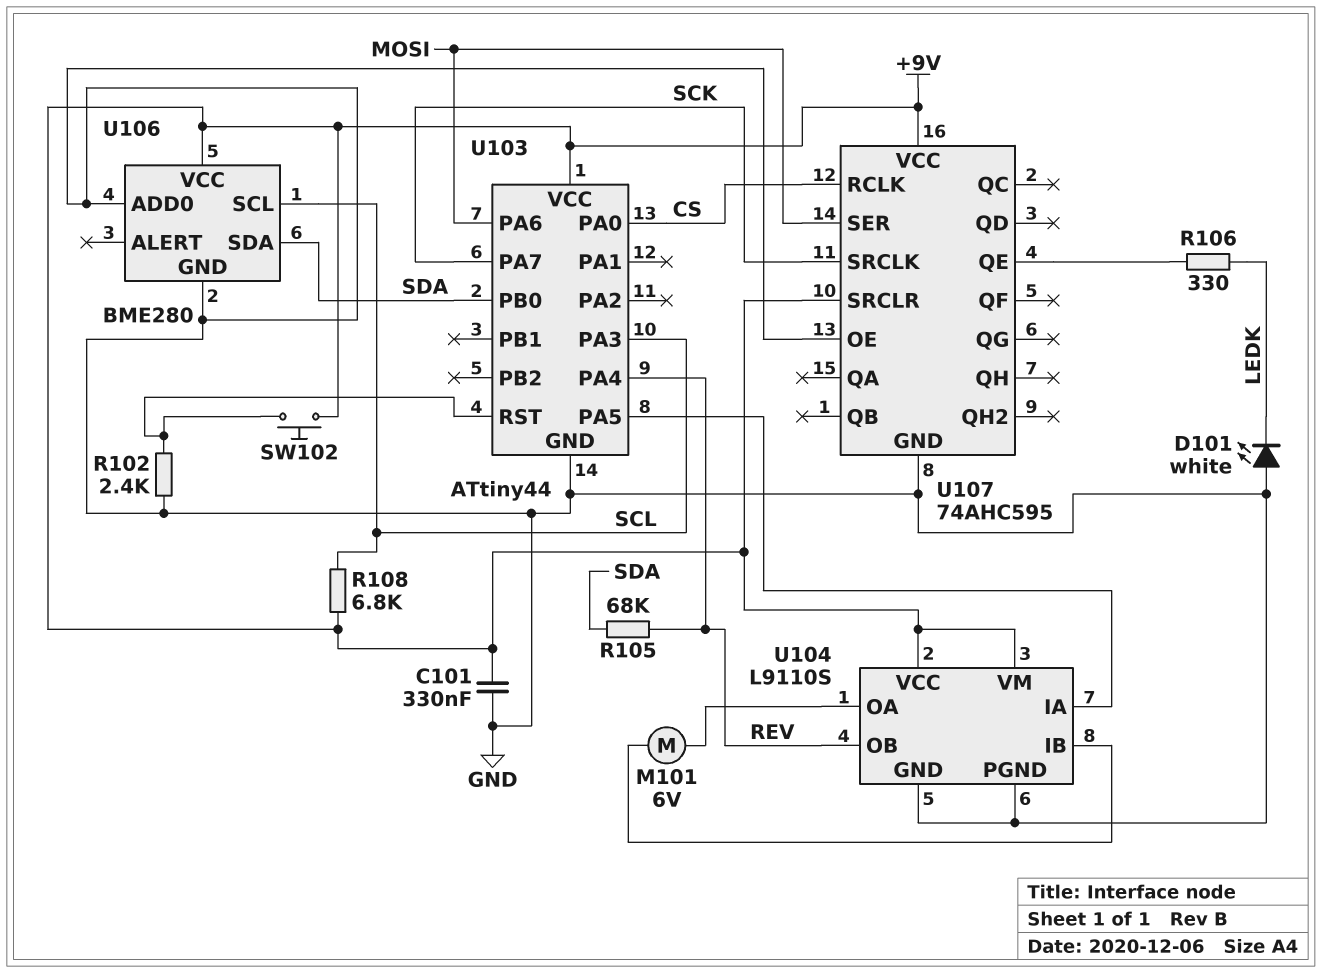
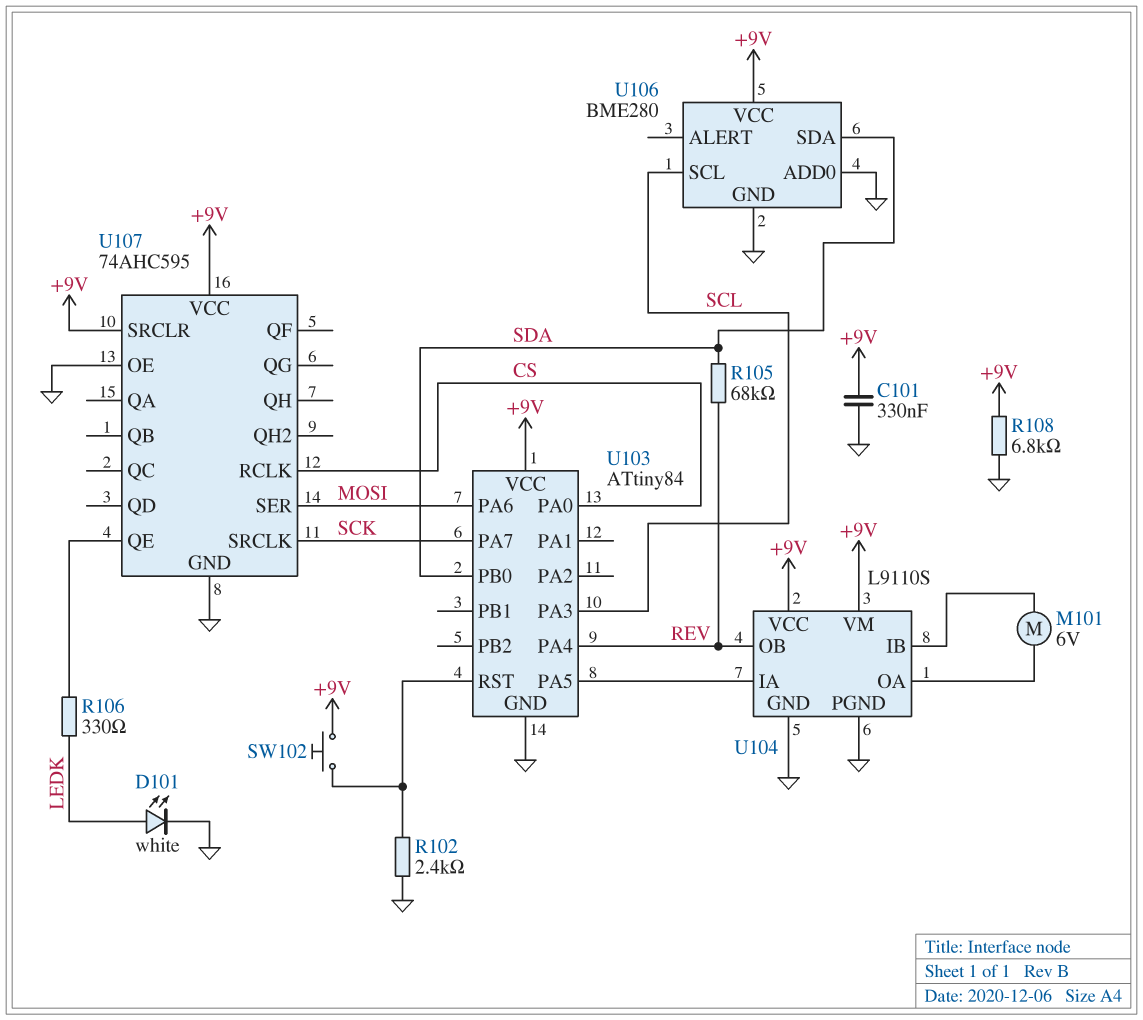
D101: LED white (A GND, K LEDK) -> LED white (A LEDK, K GND)
R108: 6.8k (+9V, SCL) -> 6.8k (+9V, GND)
U103: ATtiny44 -> ATtiny84

